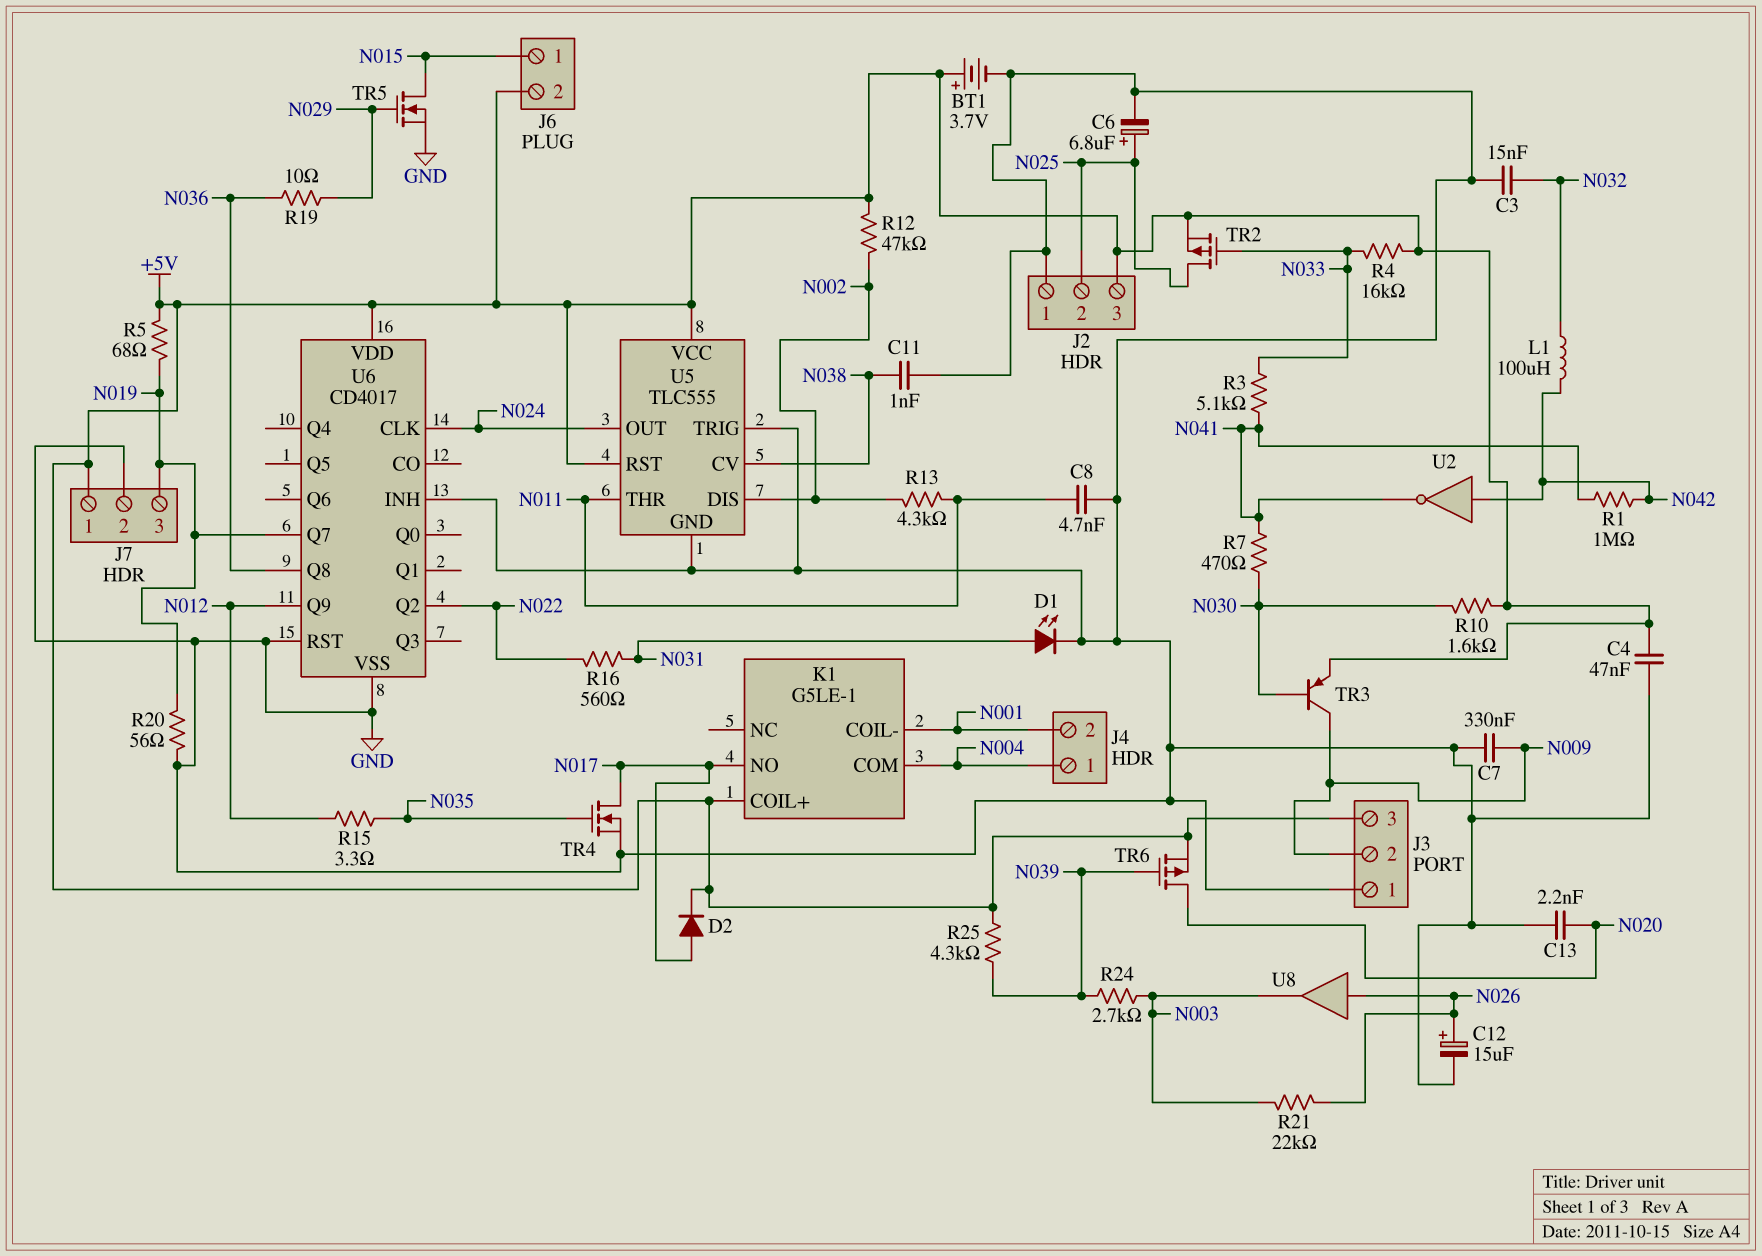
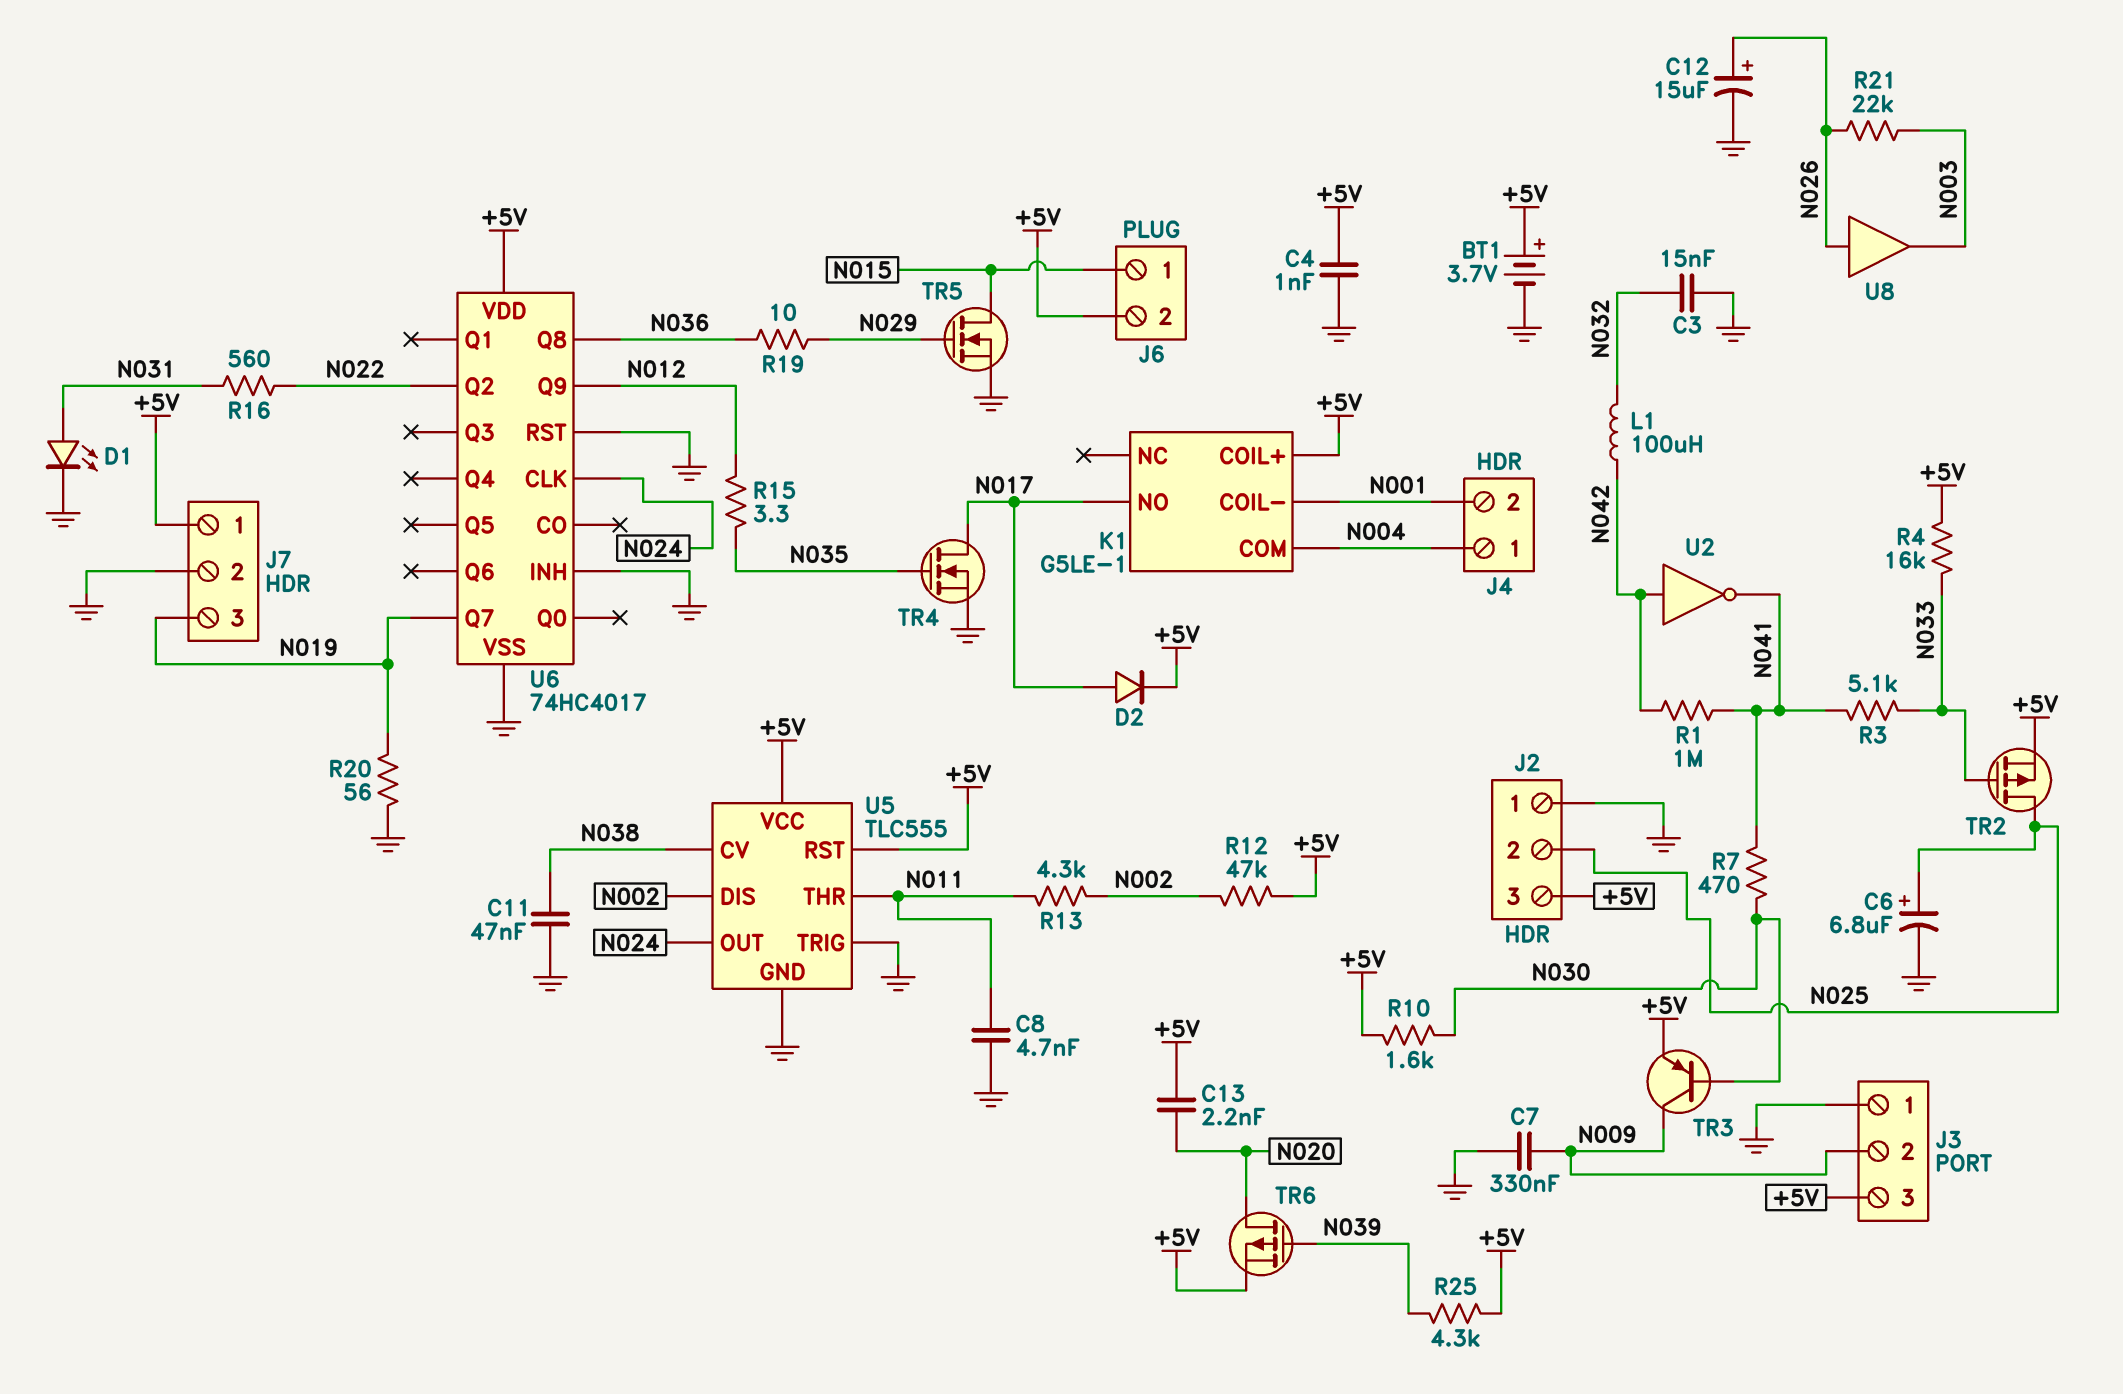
C4: 47nF (+5V, GND) -> 1nF (+5V, GND)
C11: 1nF (GND, N038) -> 47nF (GND, N038)
C13: 2.2nF (GND, N020) -> 2.2nF (+5V, N020)
R5: 68 (+5V, N019) -> none
R24: 2.7k (N003, N039) -> none
U6: CD4017 -> 74HC4017

